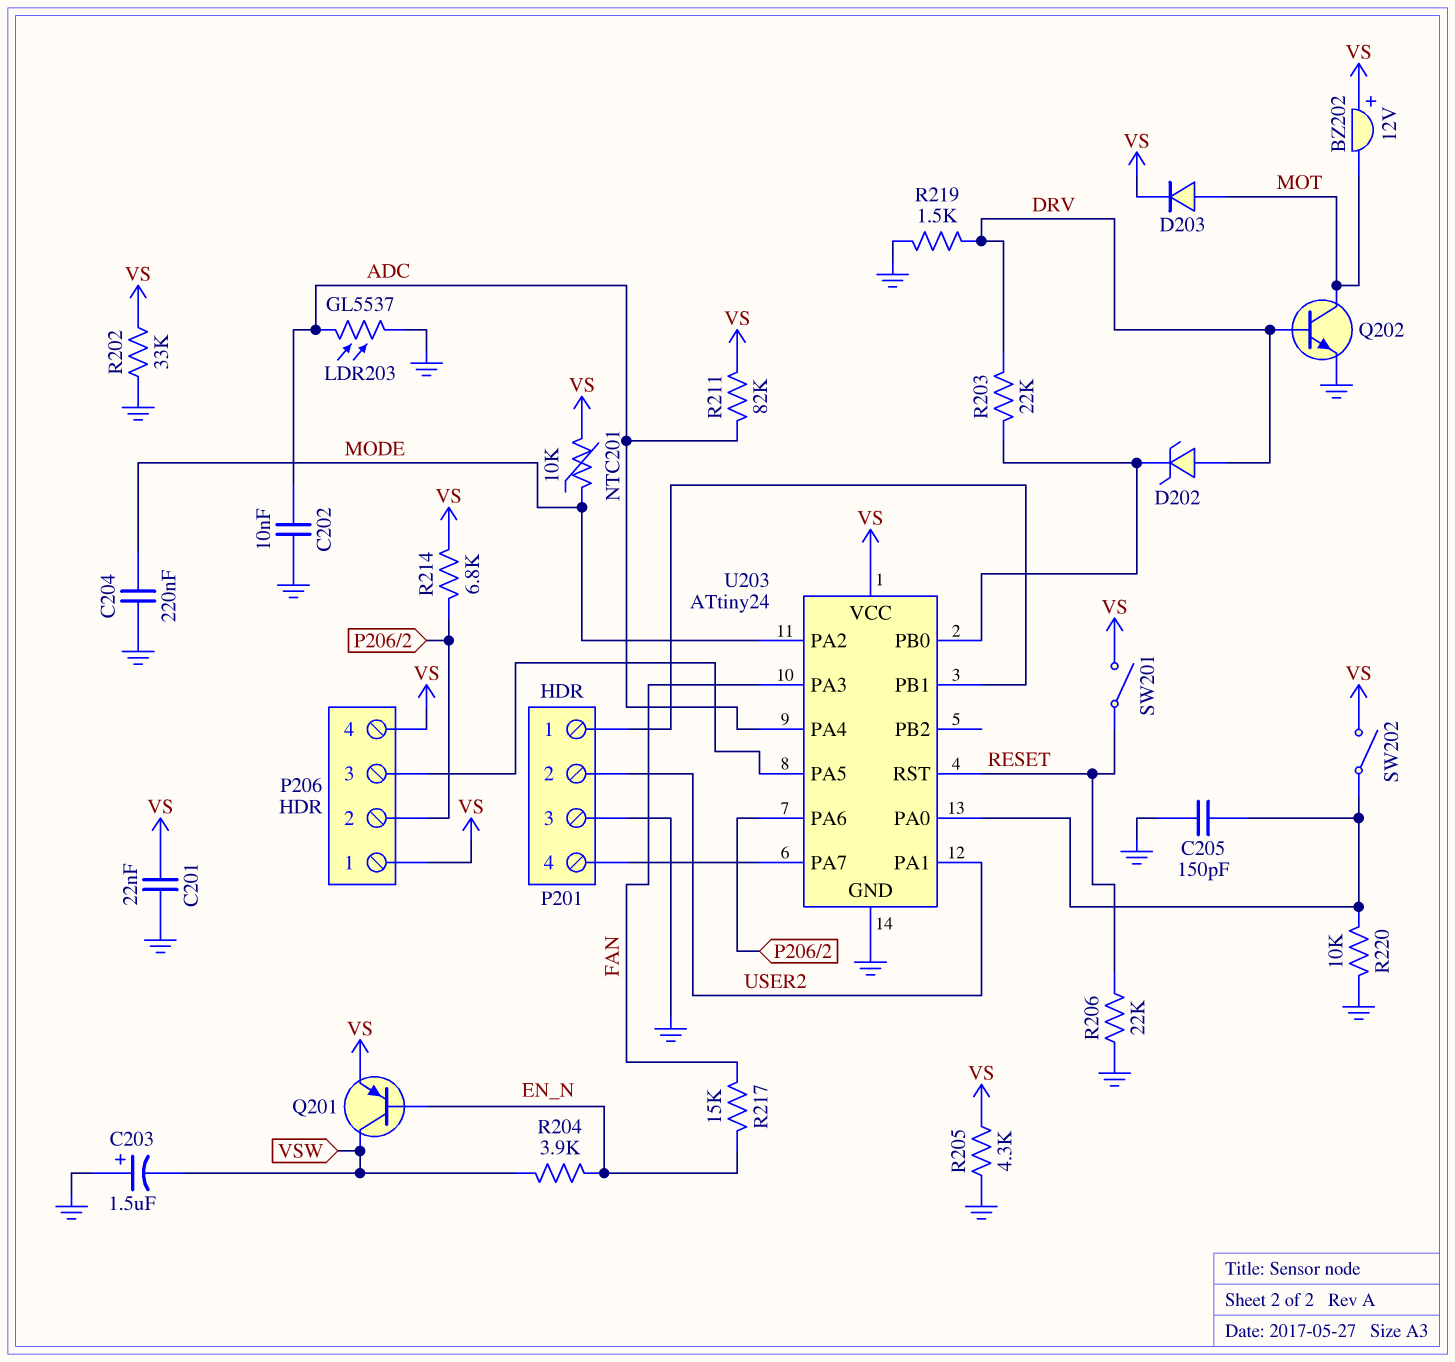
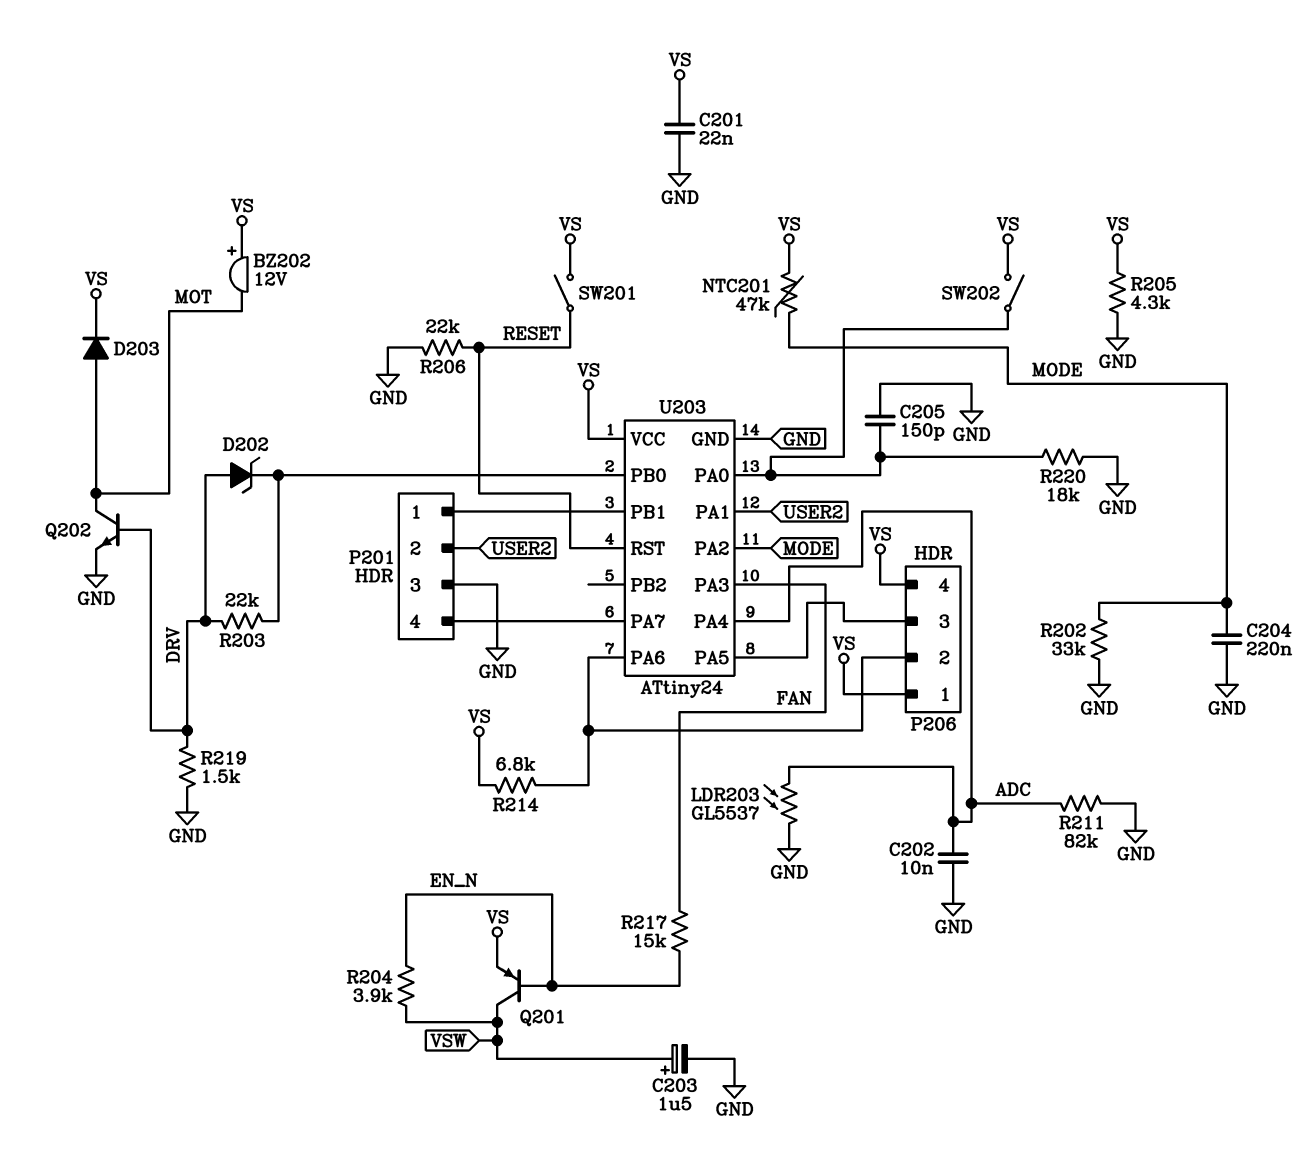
C203: 1.5uF (plus GND, minus VSW) -> 1.5uF (plus VSW, minus GND)
NTC201: 10k (MODE, VS) -> 47k (MODE, VS)
R202: 33k (GND, VS) -> 33k (GND, MODE)
R211: 82k (ADC, VS) -> 82k (ADC, GND)
R220: 10k (GND, U203/PA0) -> 18k (GND, U203/PA0)

